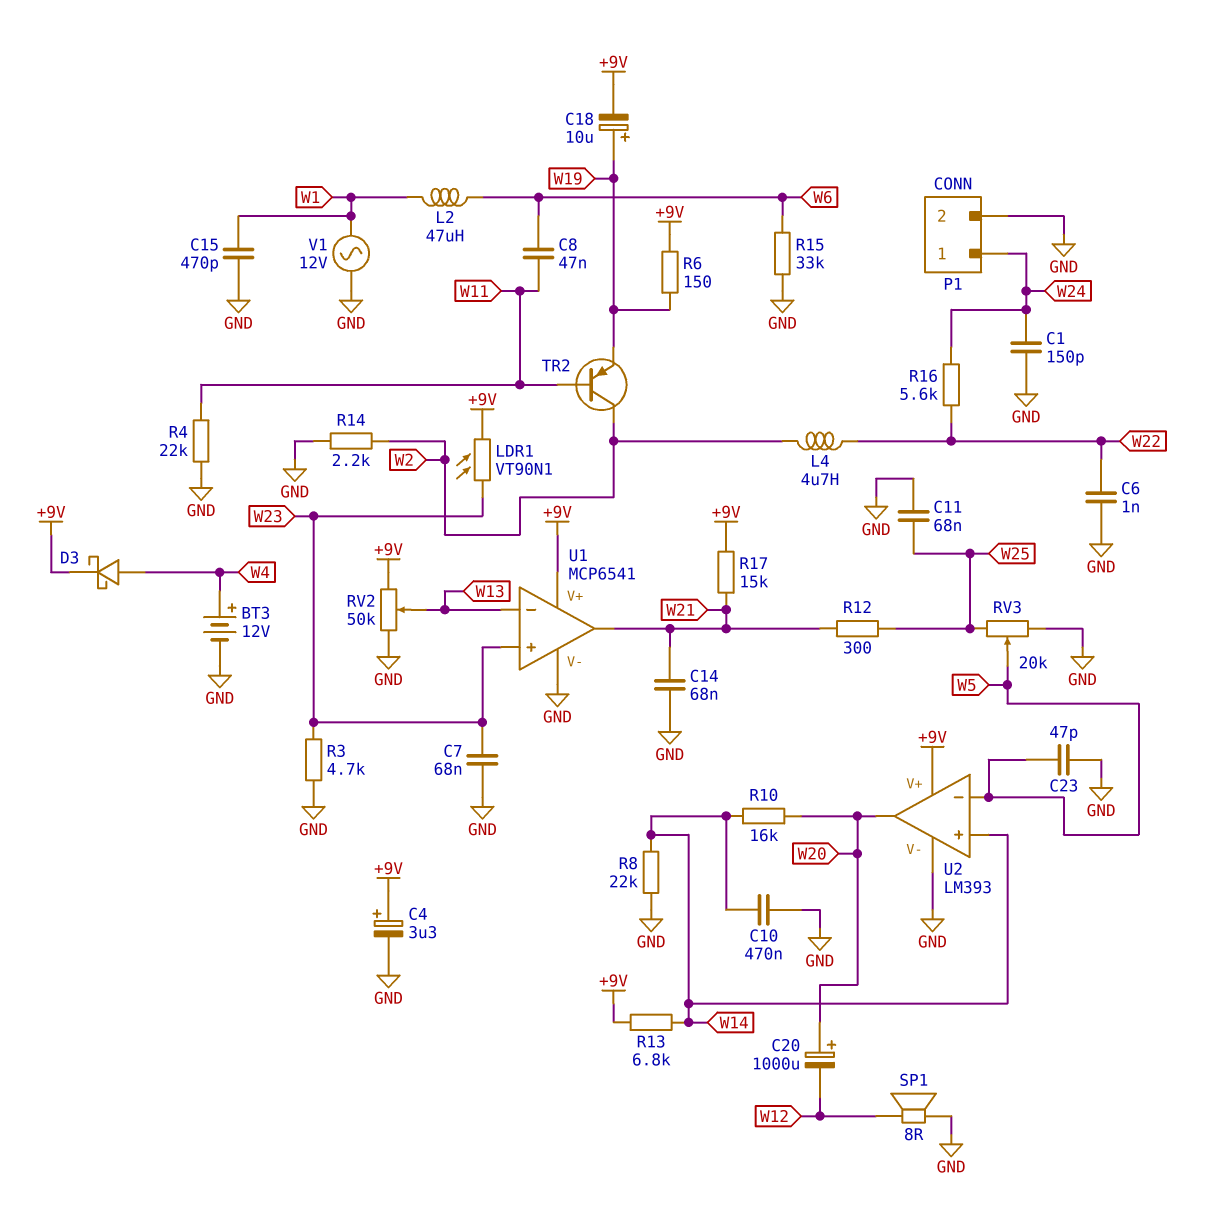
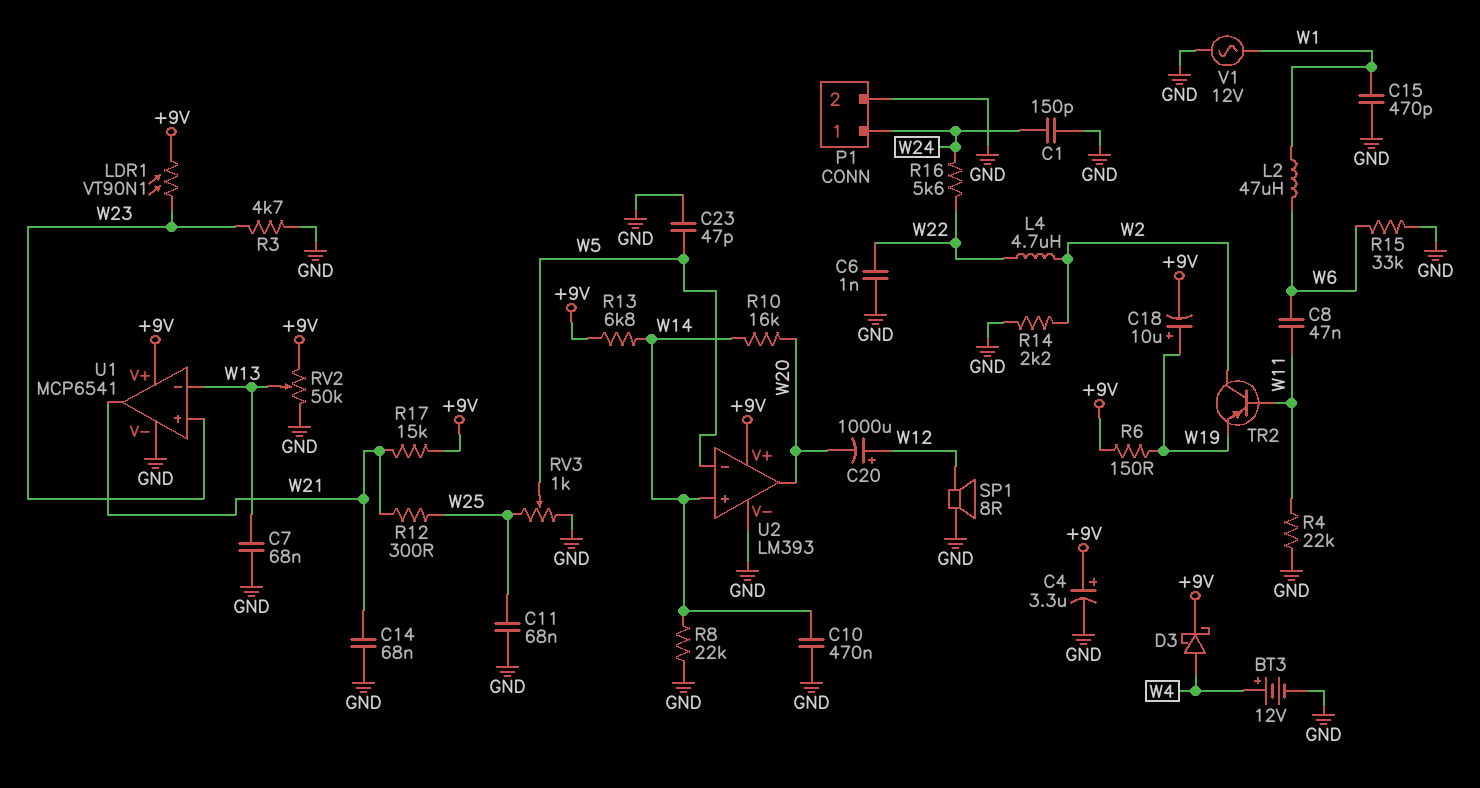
C7: 68nF (GND, W23) -> 68nF (GND, W13)
C20: 1000uF (plus W20, minus W12) -> 1000uF (plus W12, minus W20)
RV3: 20k (GND, W25, wiper W5) -> 1k (GND, W25, wiper W5)

